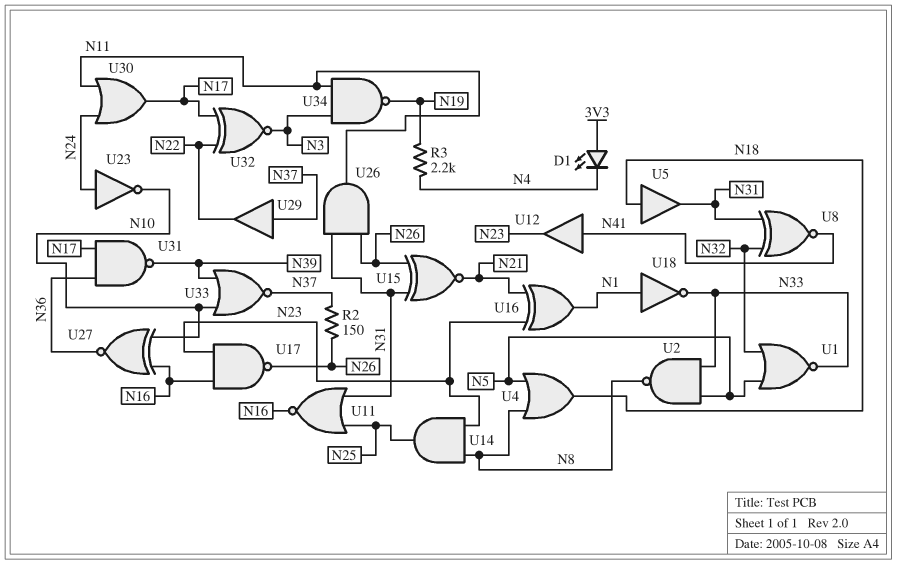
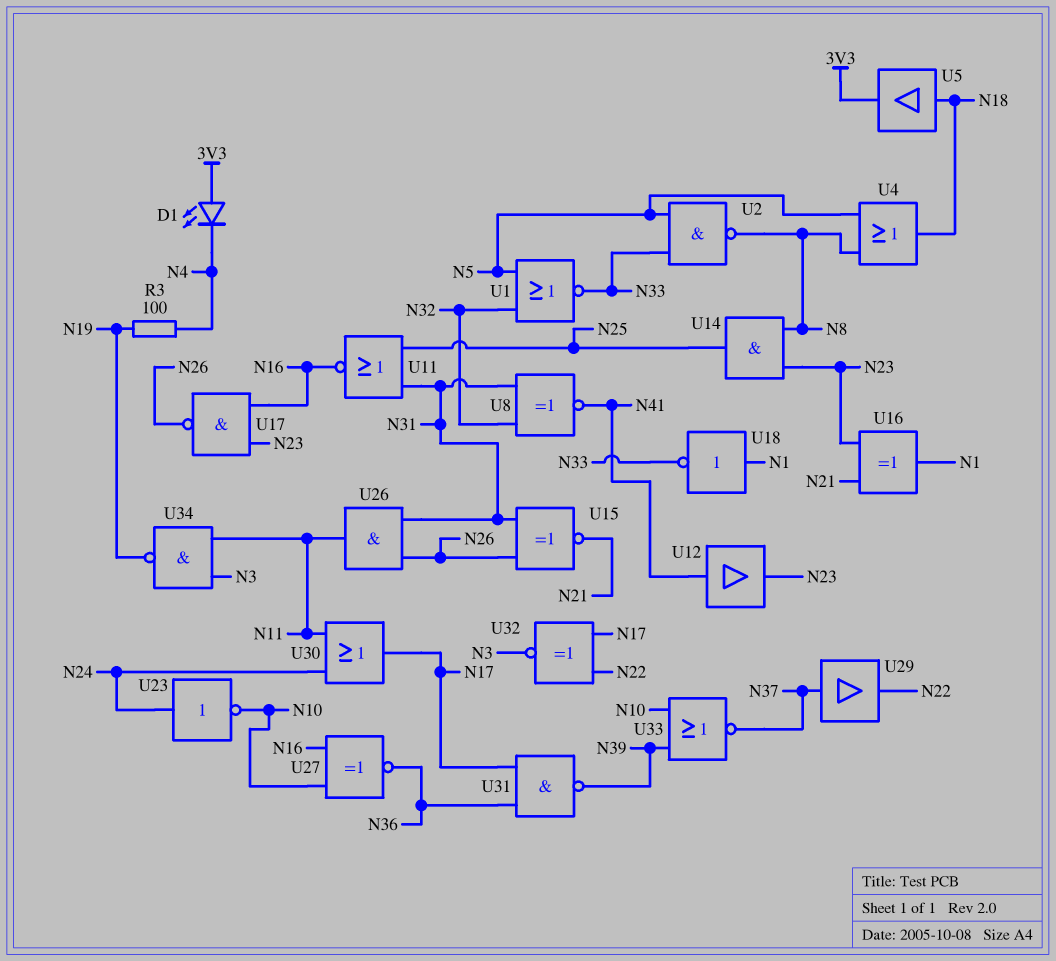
R2: 150 (N26, N37) -> none
R3: 2.2k (N4, N19) -> 100 (N4, N19)
U5: buffer (in N18, out N31) -> buffer (in N18, out 3V3)

